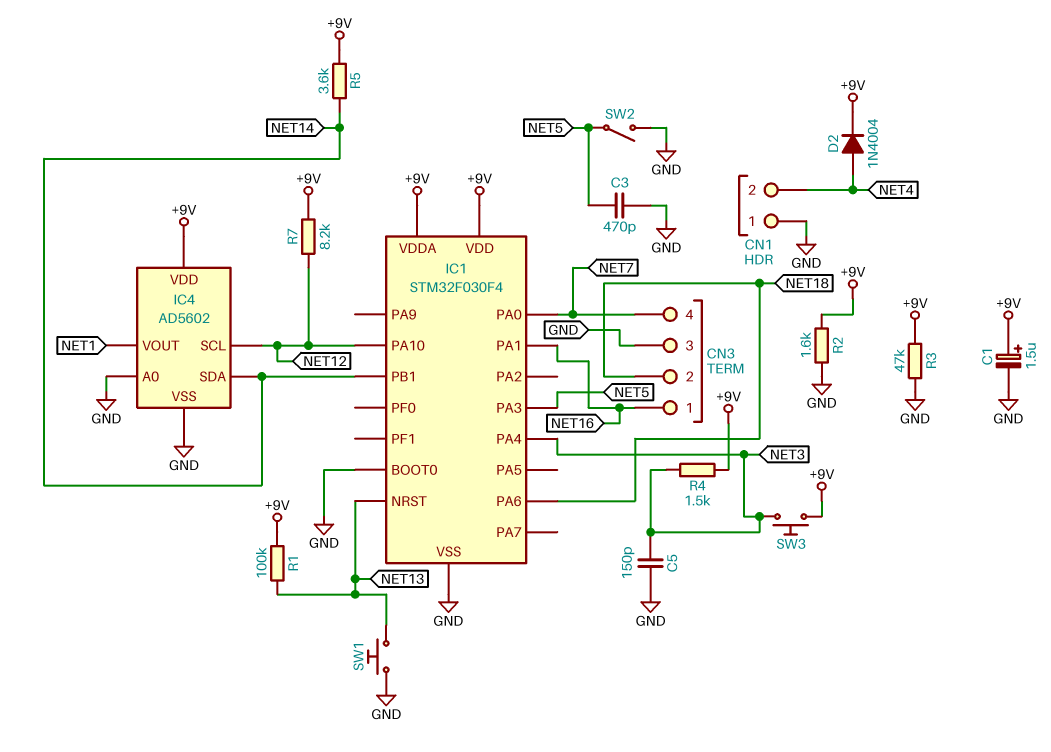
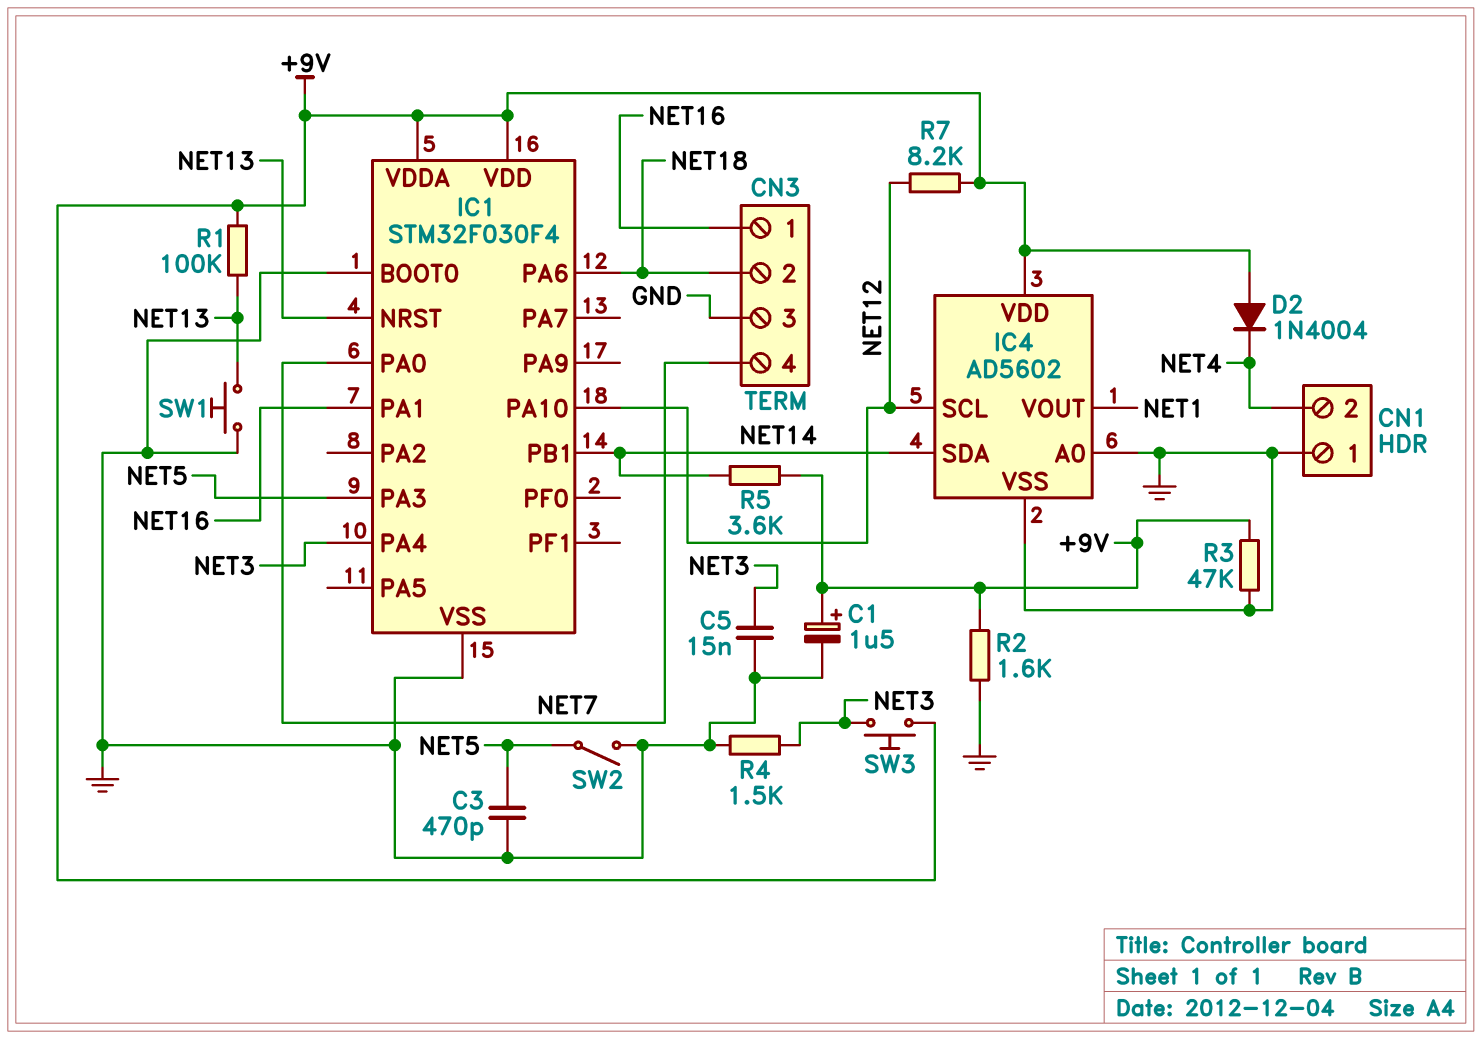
C5: 150pF (GND, NET3) -> 15nF (GND, NET3)
D2: diode 1N4004 (A NET4, K +9V) -> diode 1N4004 (A +9V, K NET4)
R4: 1.5k (+9V, NET3) -> 1.5k (GND, NET3)

